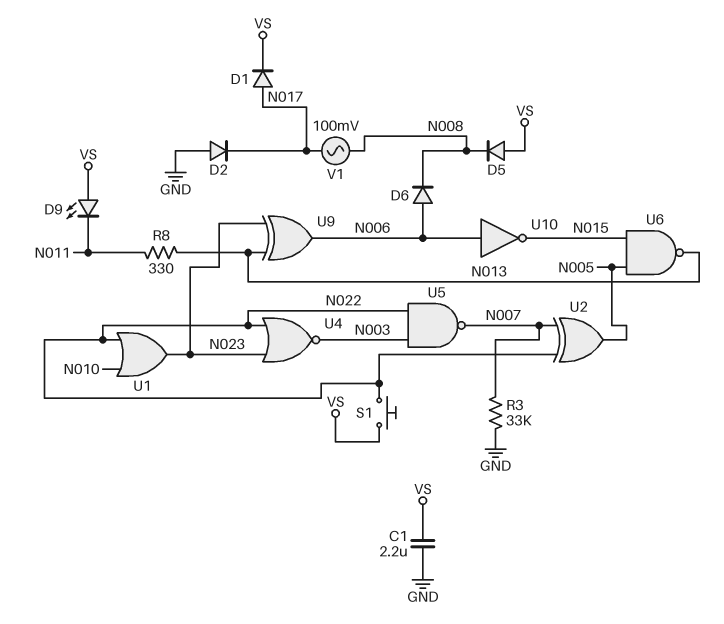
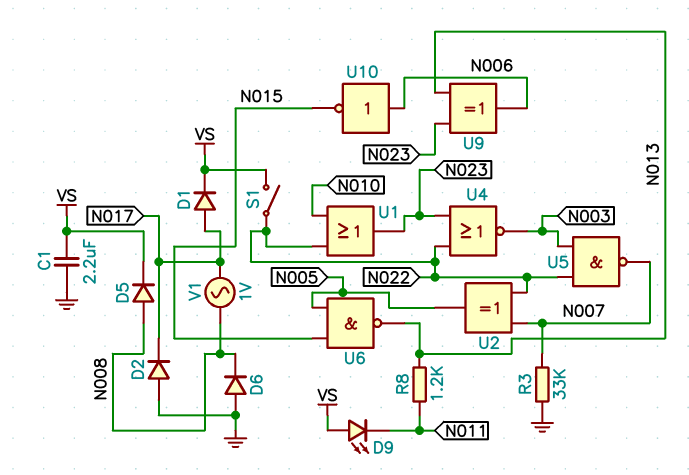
D5: diode (A VS, K N008) -> diode (A N008, K VS)
D6: diode (A N006, K N008) -> diode (A GND, K N008)
R8: 330 (N011, N013) -> 1.2k (N011, N013)
S1: button (N022, VS) -> switch (N022, VS)
V1: AC 100mV (N008, N017) -> AC 1V (N008, N017)

